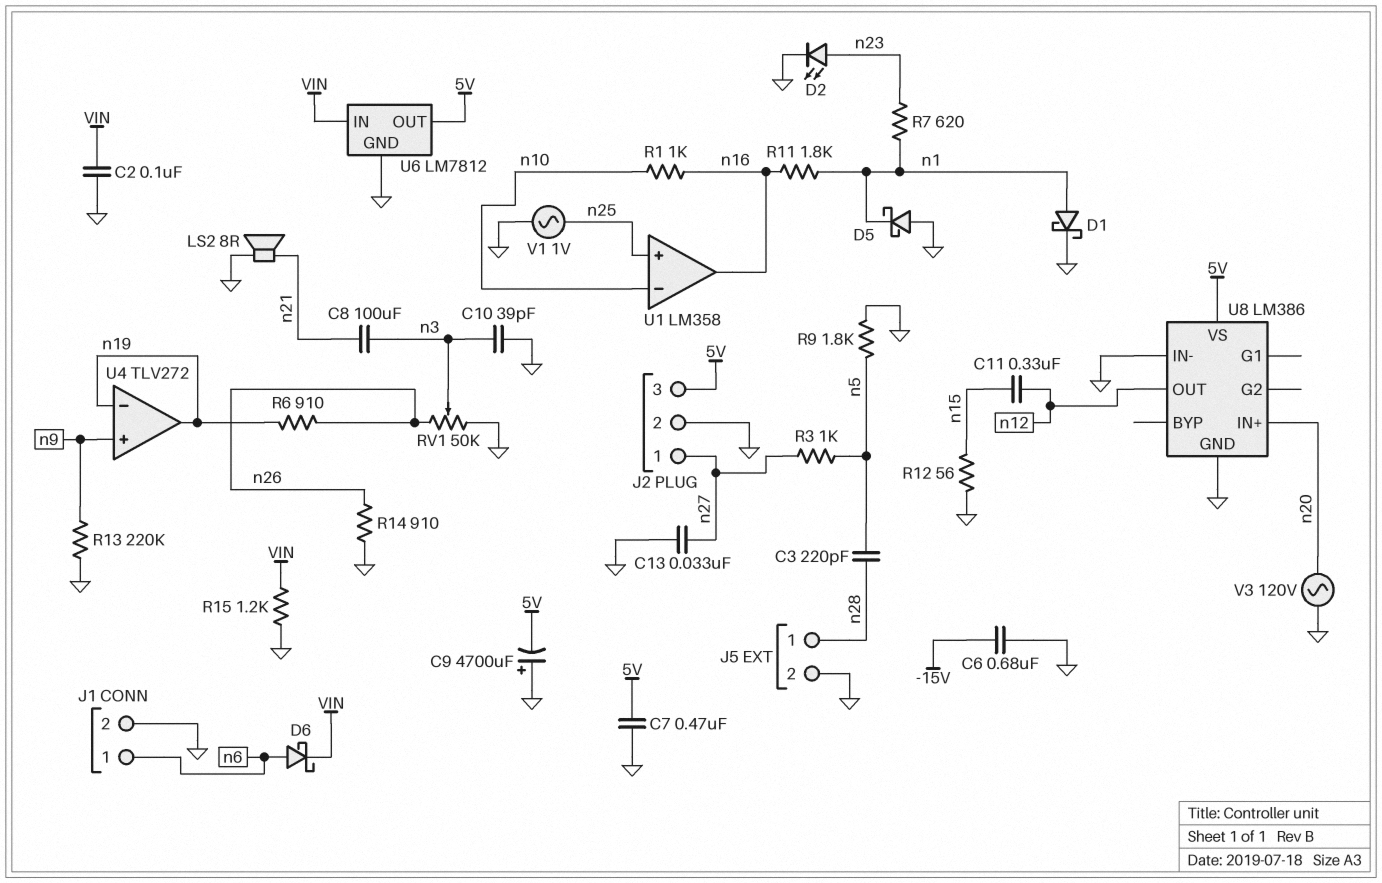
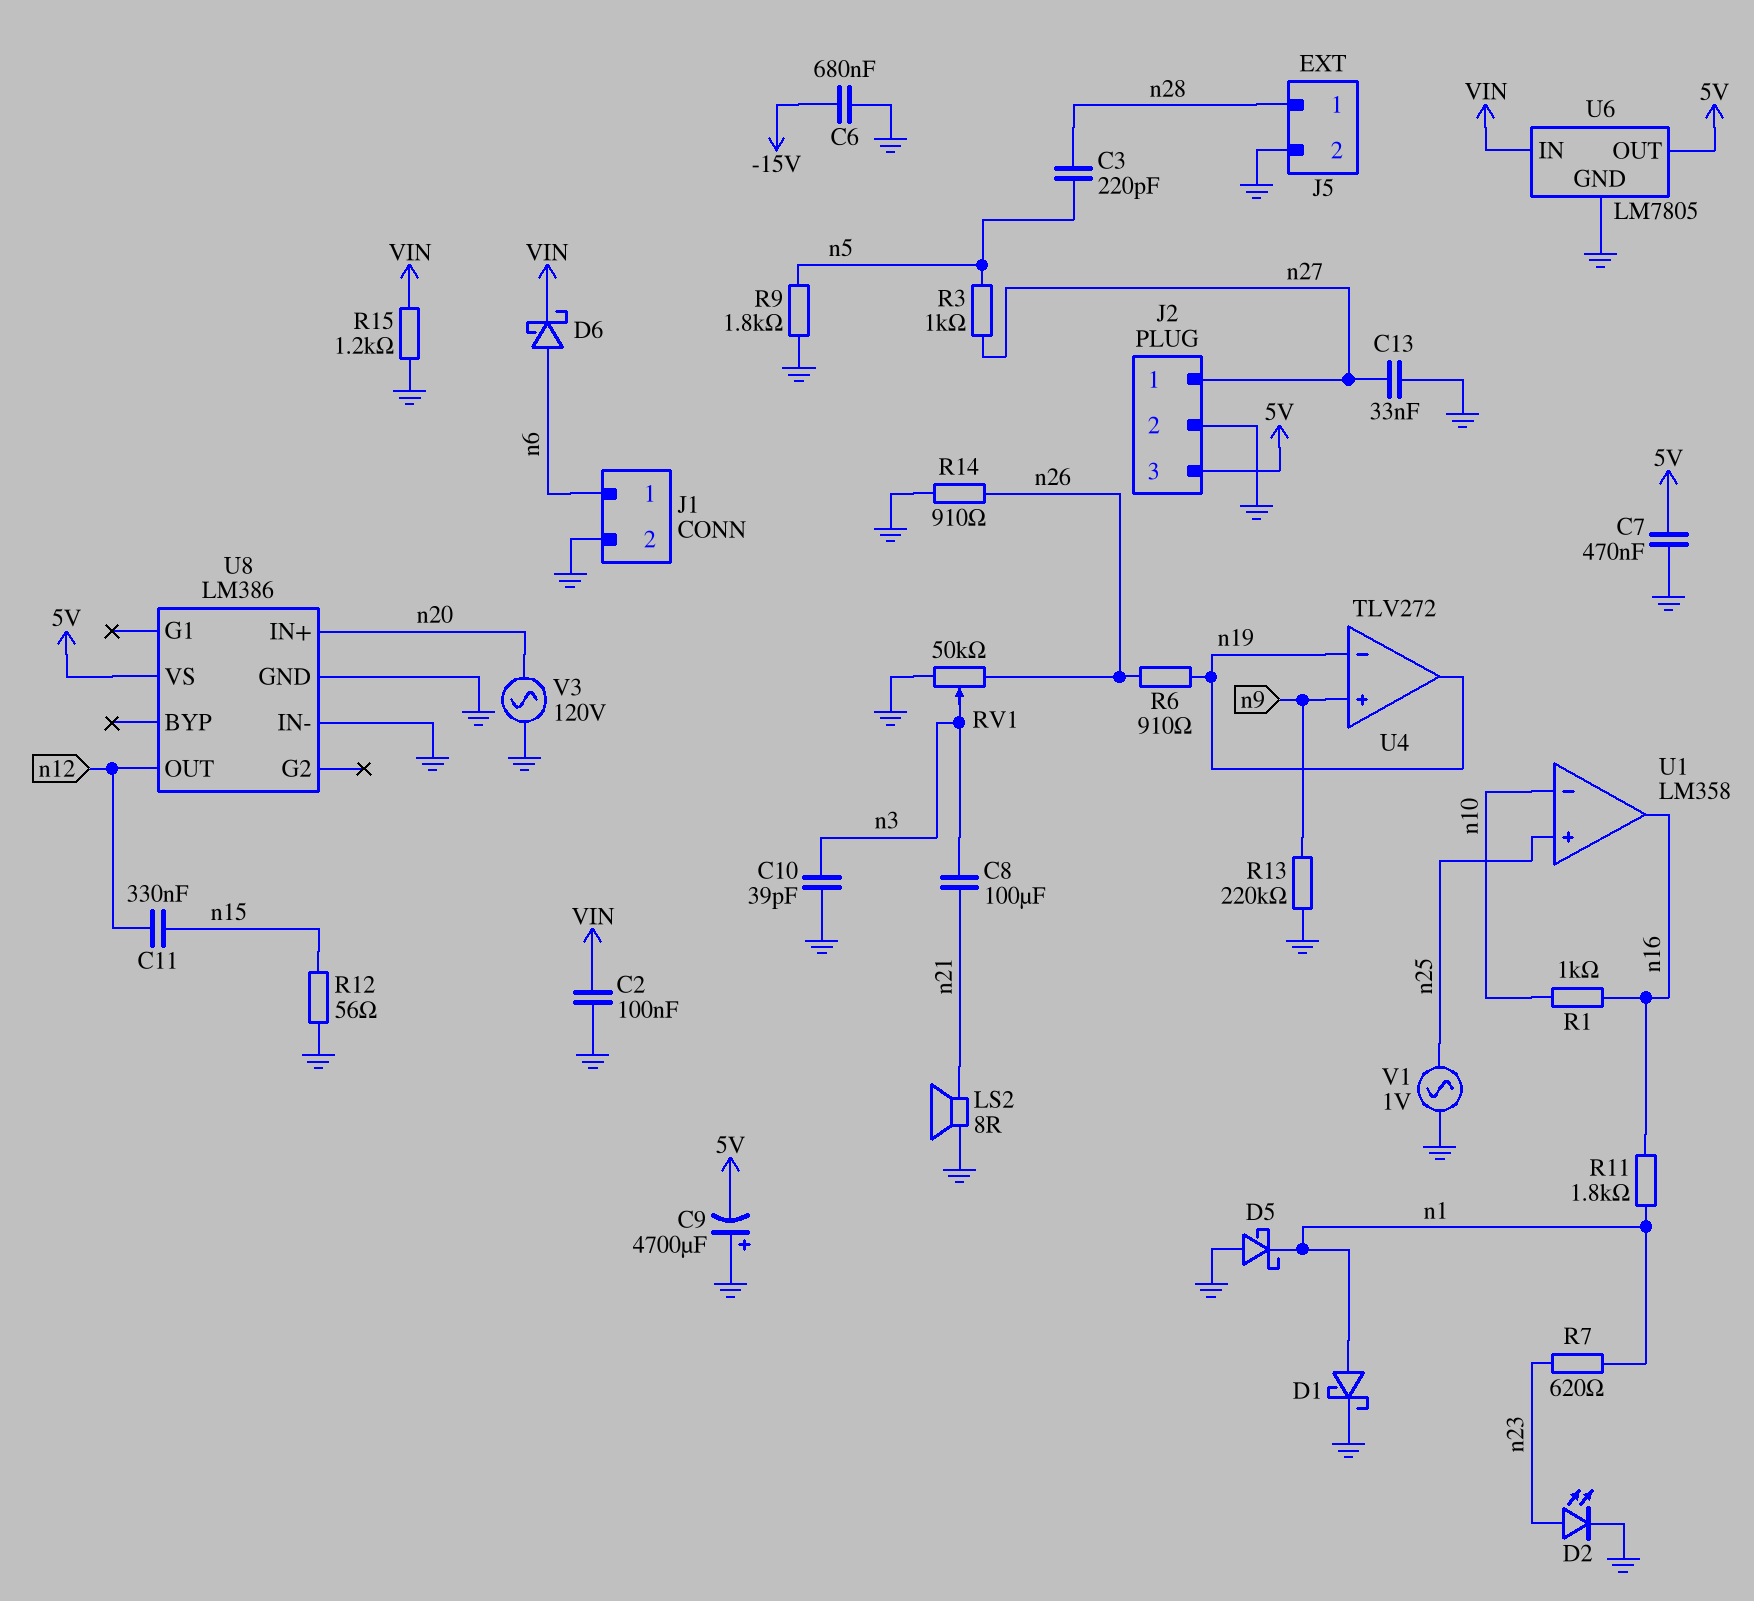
U6: LM7812 -> LM7805

